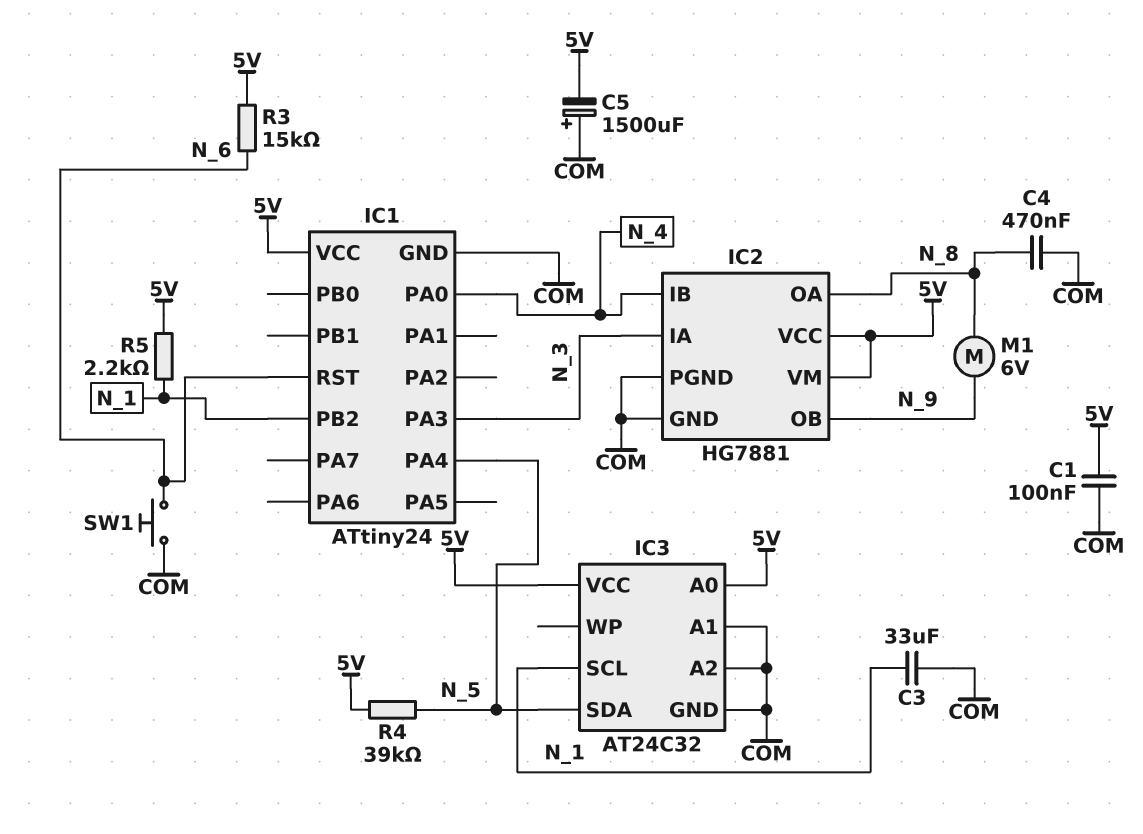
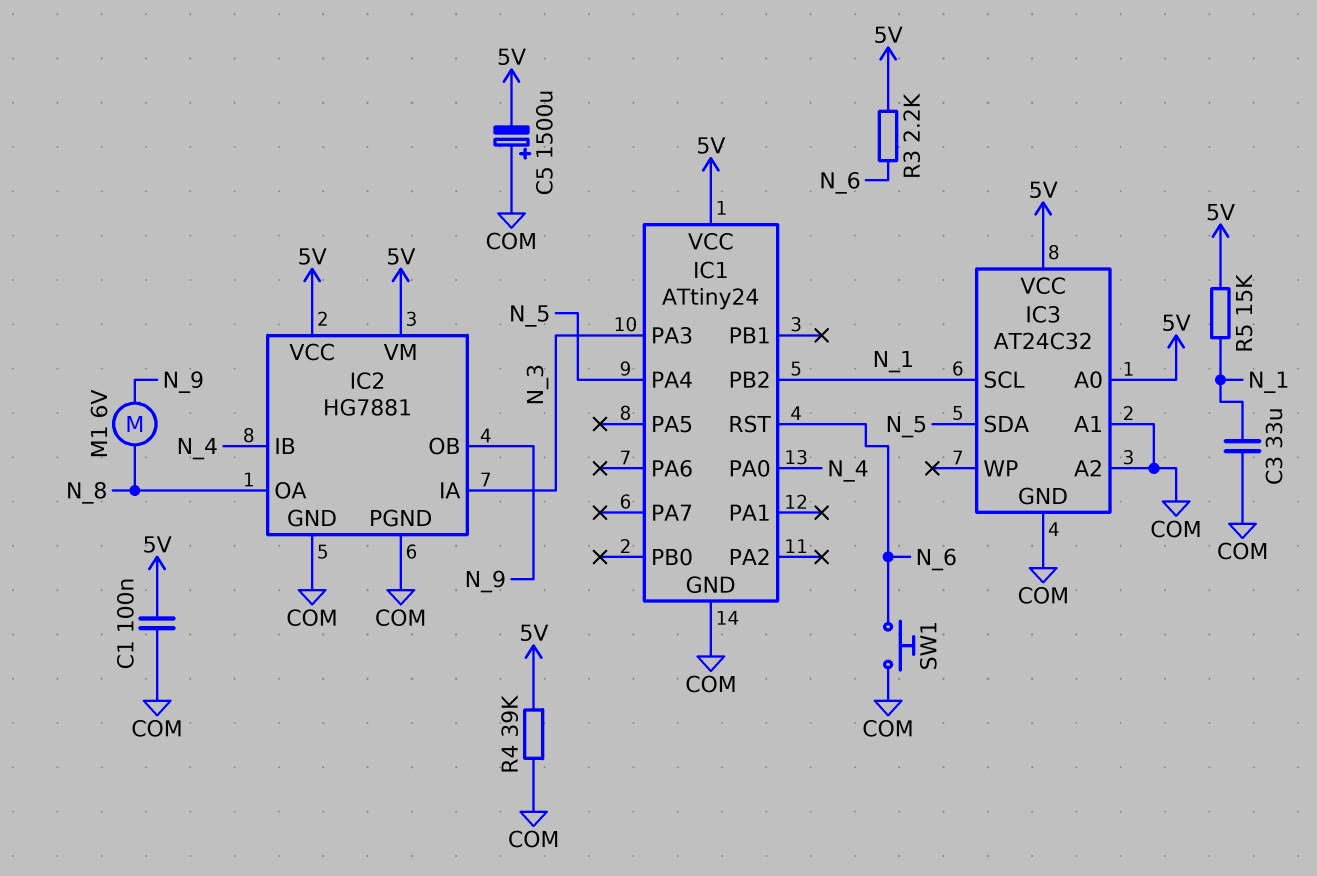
C4: 470nF (COM, N_8) -> none
R3: 15k (5V, N_6) -> 2.2k (5V, N_6)
R4: 39k (5V, N_5) -> 39k (5V, COM)
R5: 2.2k (5V, N_1) -> 15k (5V, N_1)

